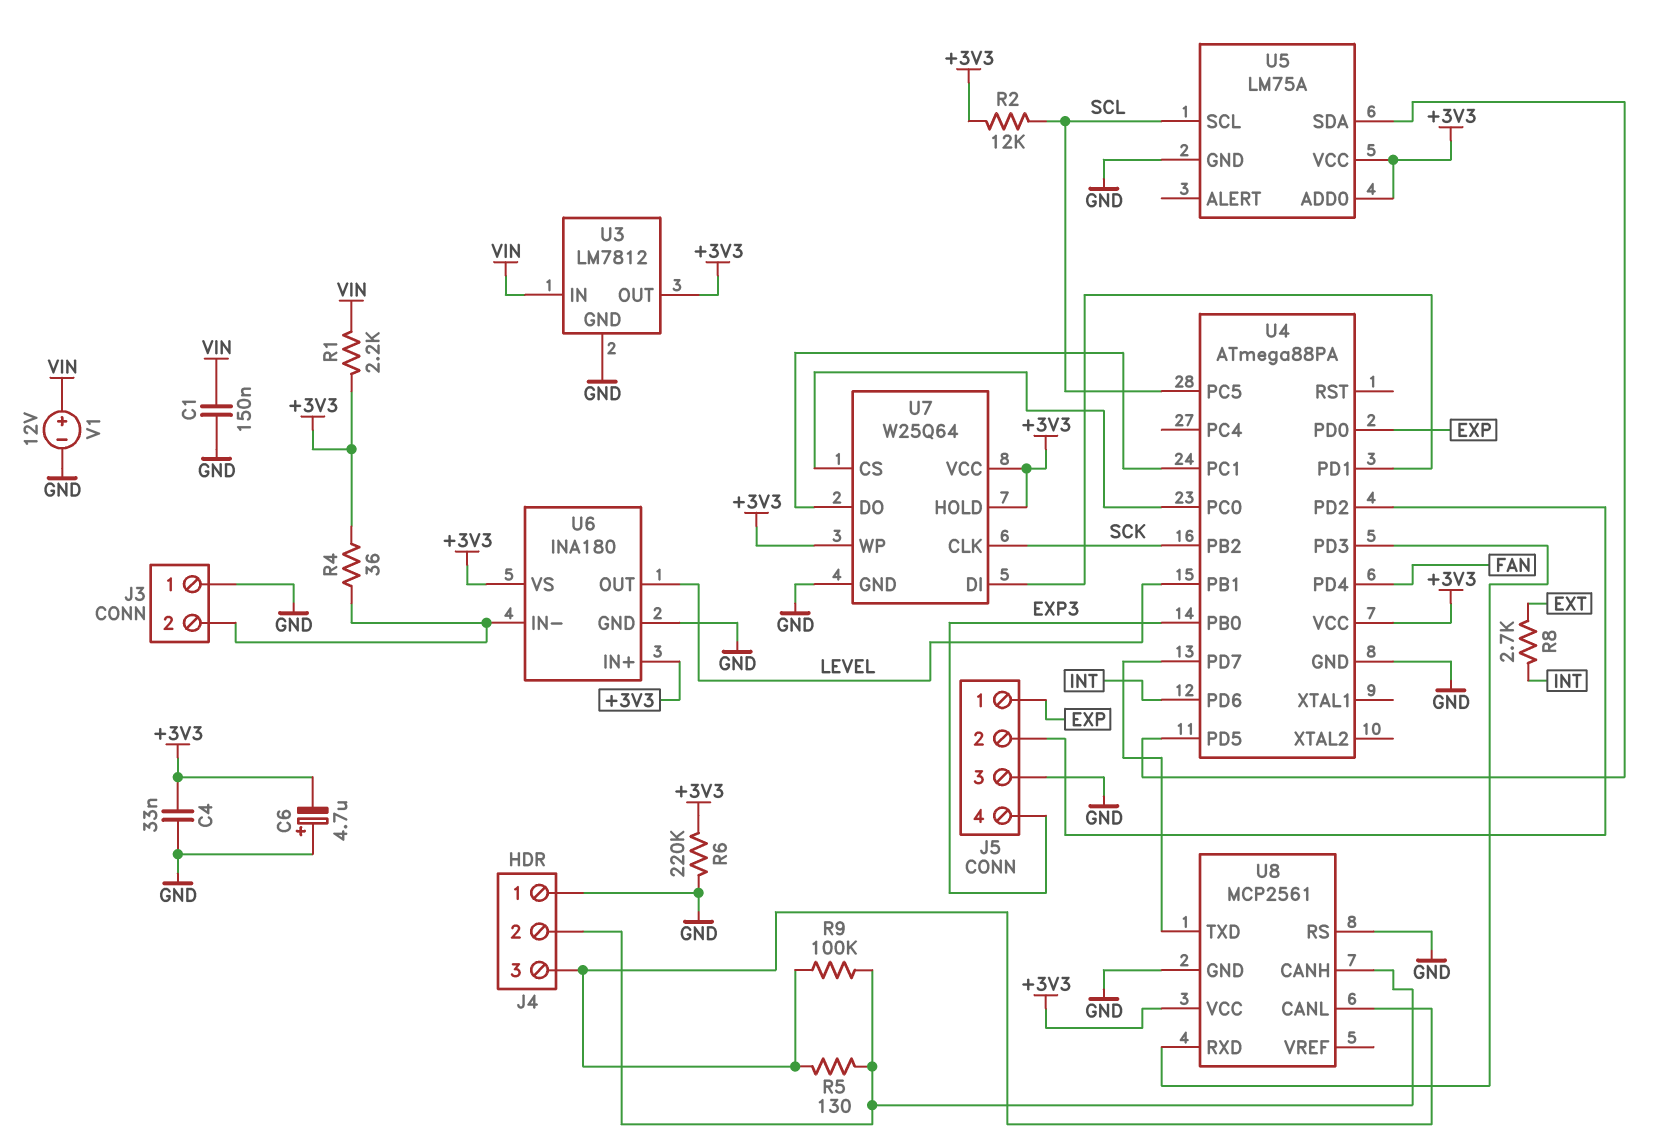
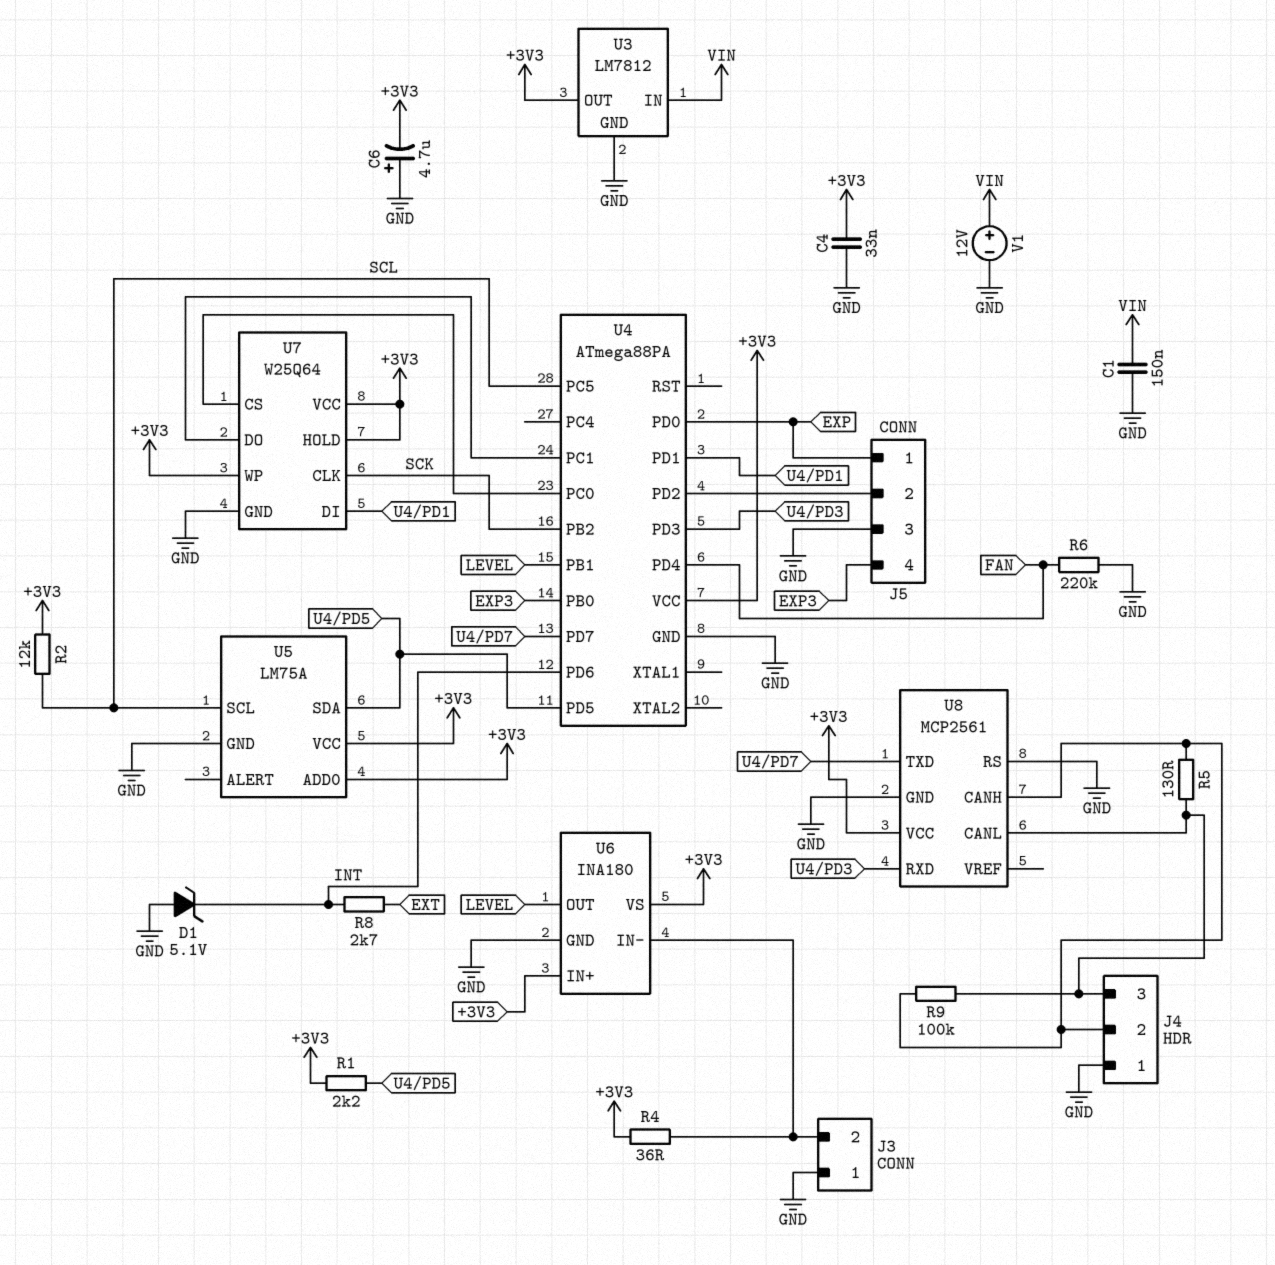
D1: none -> zener 5.1V (A GND, K INT)
R1: 2.2k (+3V3, VIN) -> 2.2k (+3V3, U4/PD5)
R6: 220k (+3V3, GND) -> 220k (FAN, GND)

